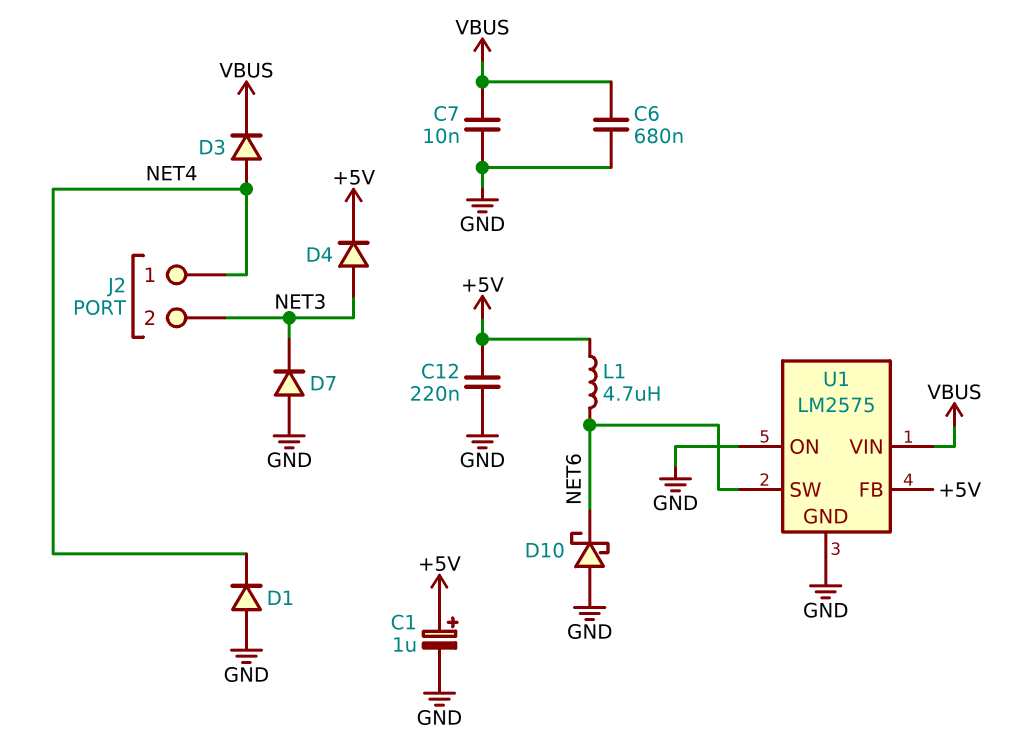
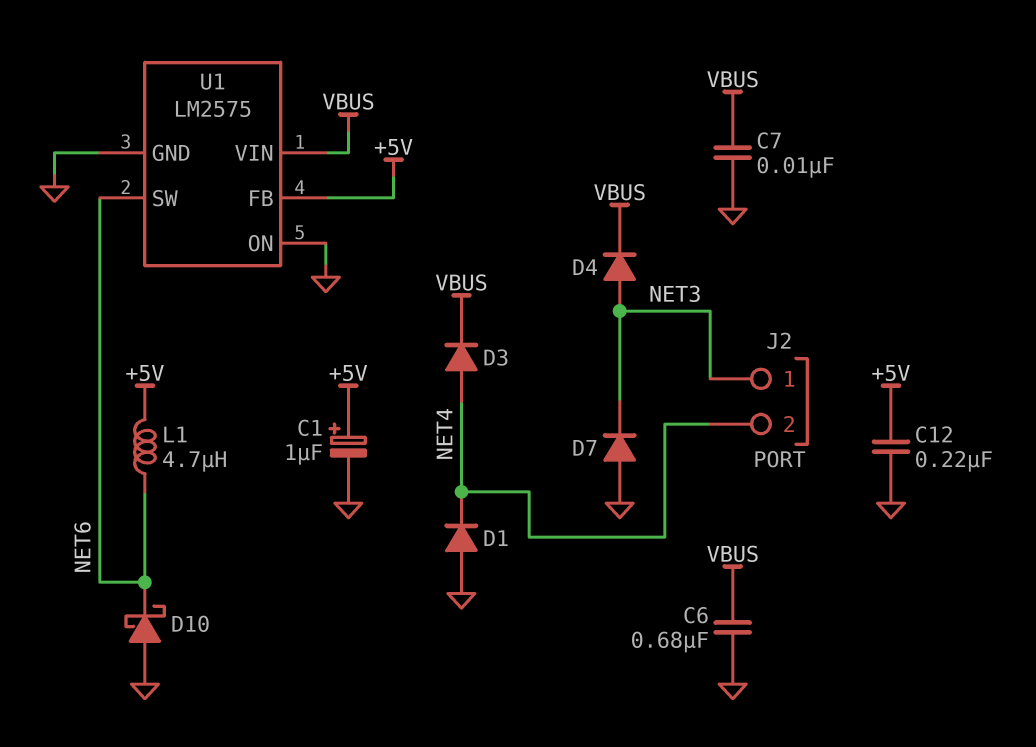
D4: diode (A NET3, K +5V) -> diode (A NET3, K VBUS)
J2 pin 1: NET4 -> NET3
J2 pin 2: NET3 -> NET4

